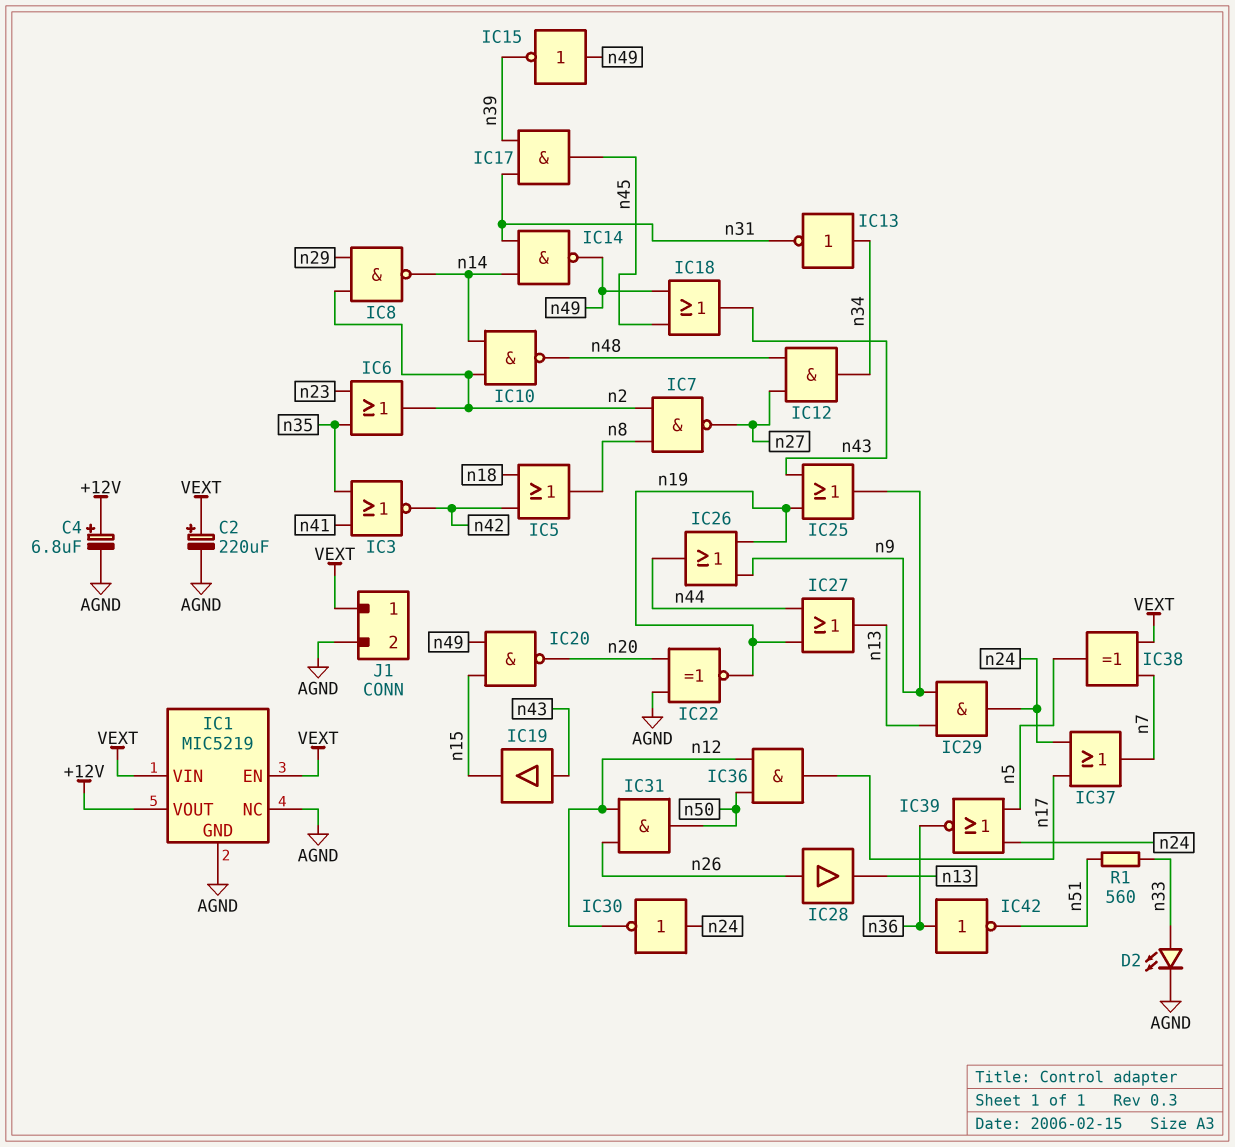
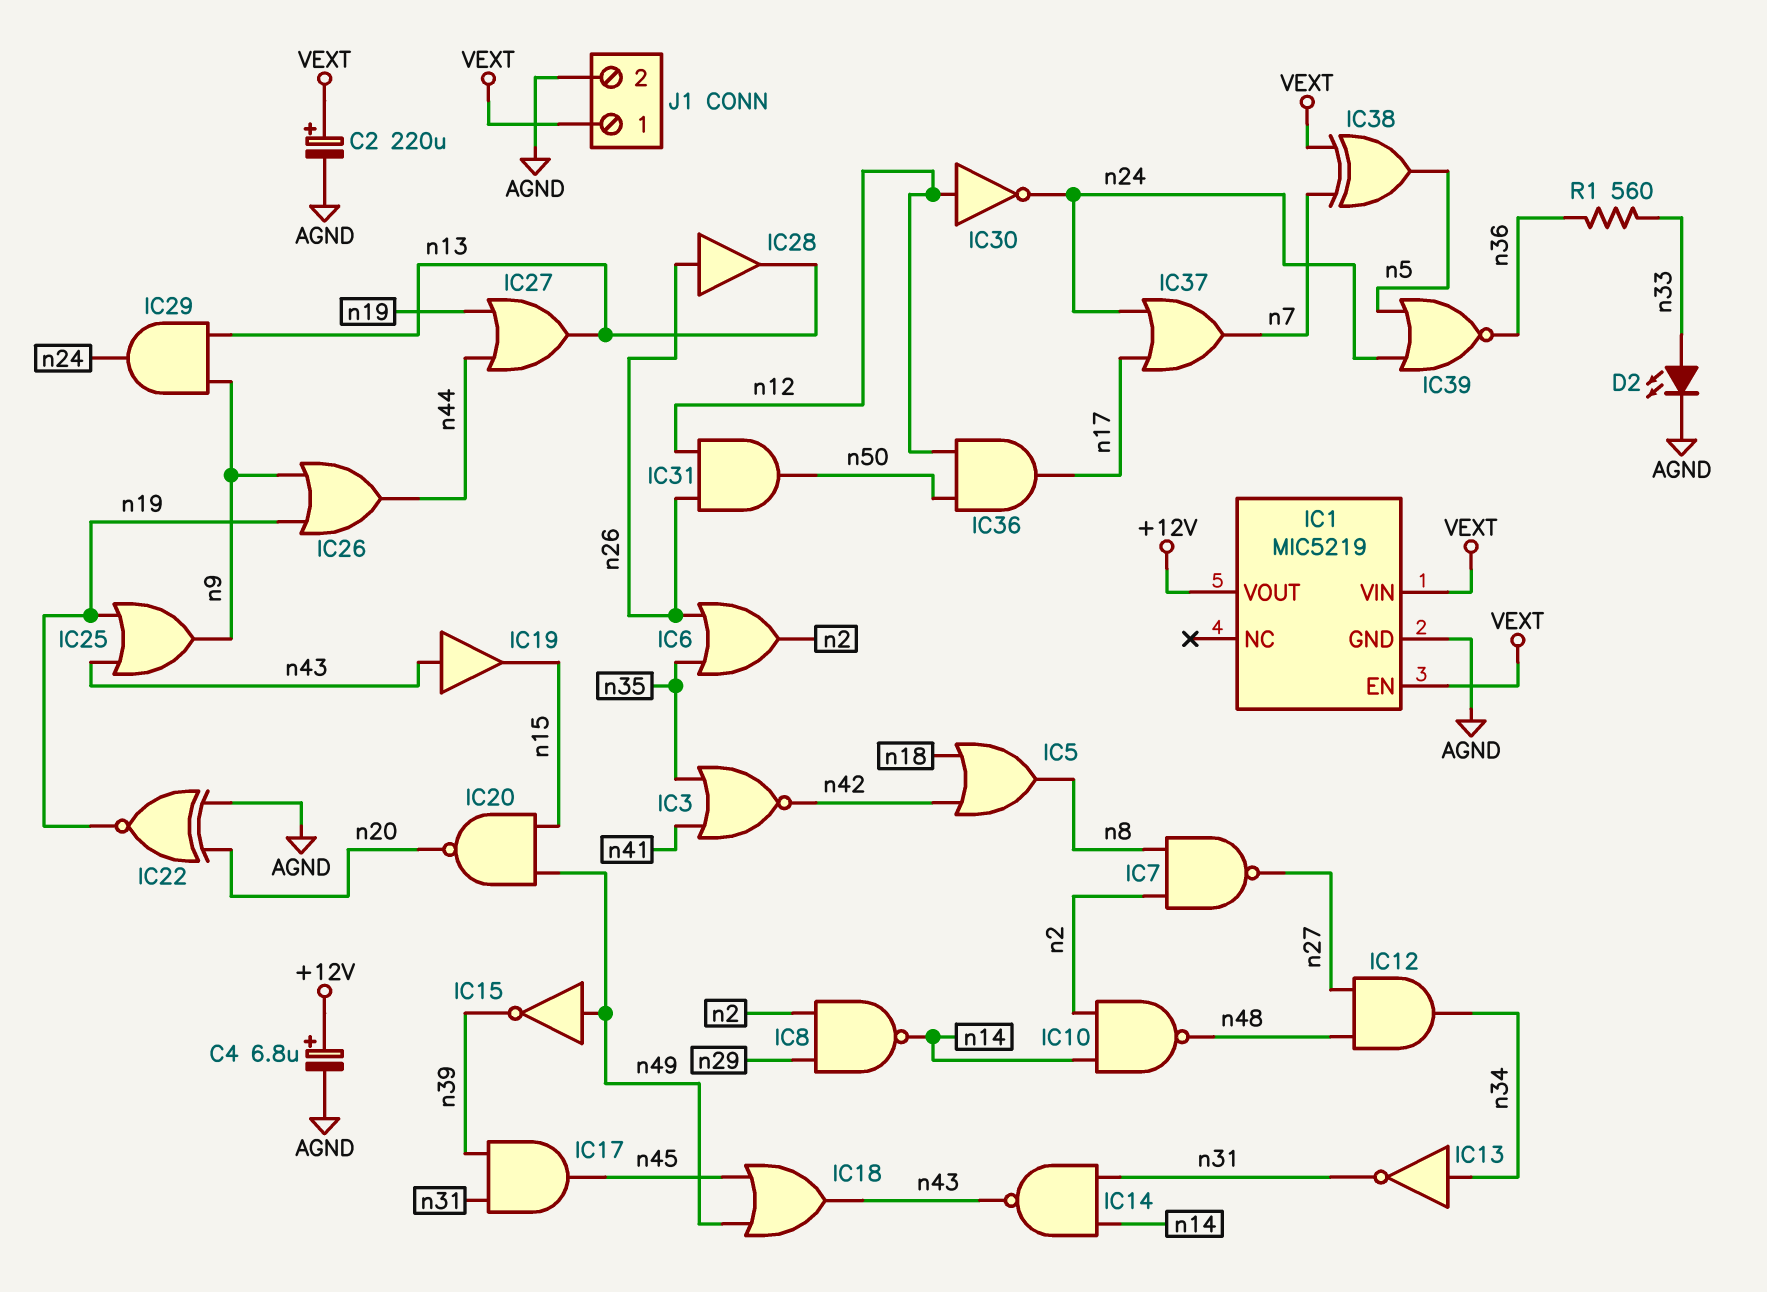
IC1 pin NC: AGND -> none
IC6: OR (in n23, in n35, out n2) -> OR (in n26, in n35, out n2)
IC14: NAND (in n14, in n31, out n49) -> NAND (in n14, in n31, out n43)
IC30: NOT (in n24, out n12) -> NOT (in n12, out n24)
IC42: NOT (in n36, out n51) -> none
R1: 560 (n33, n51) -> 560 (n33, n36)

